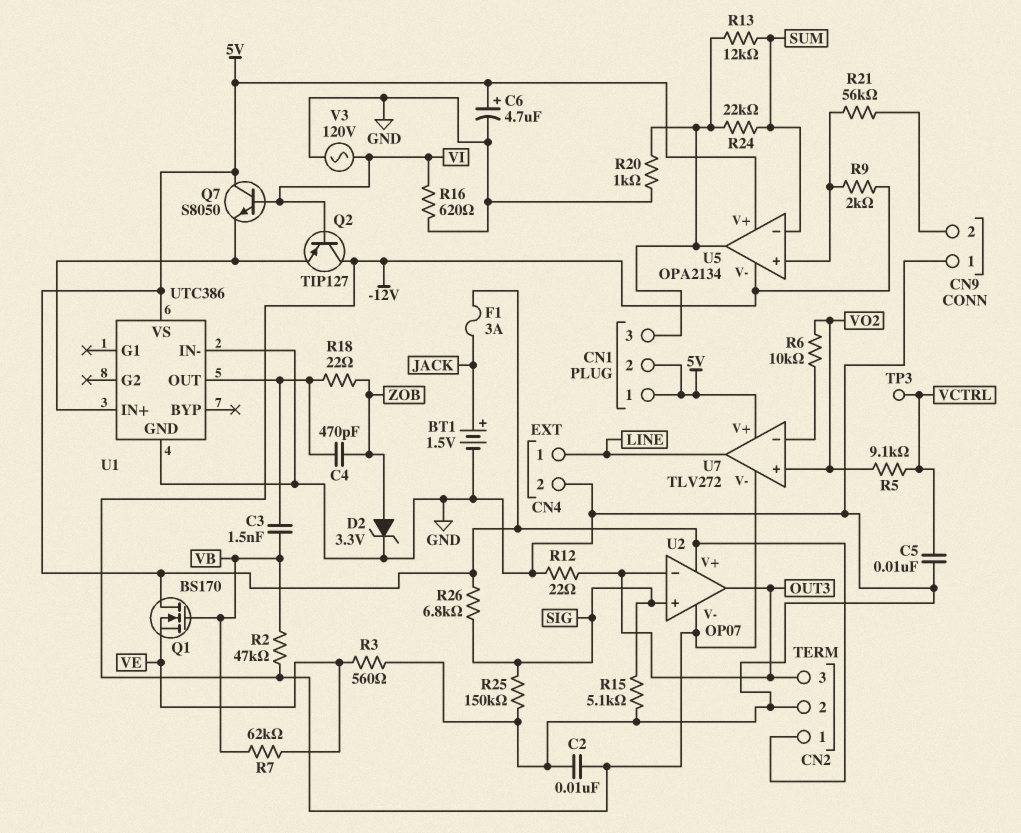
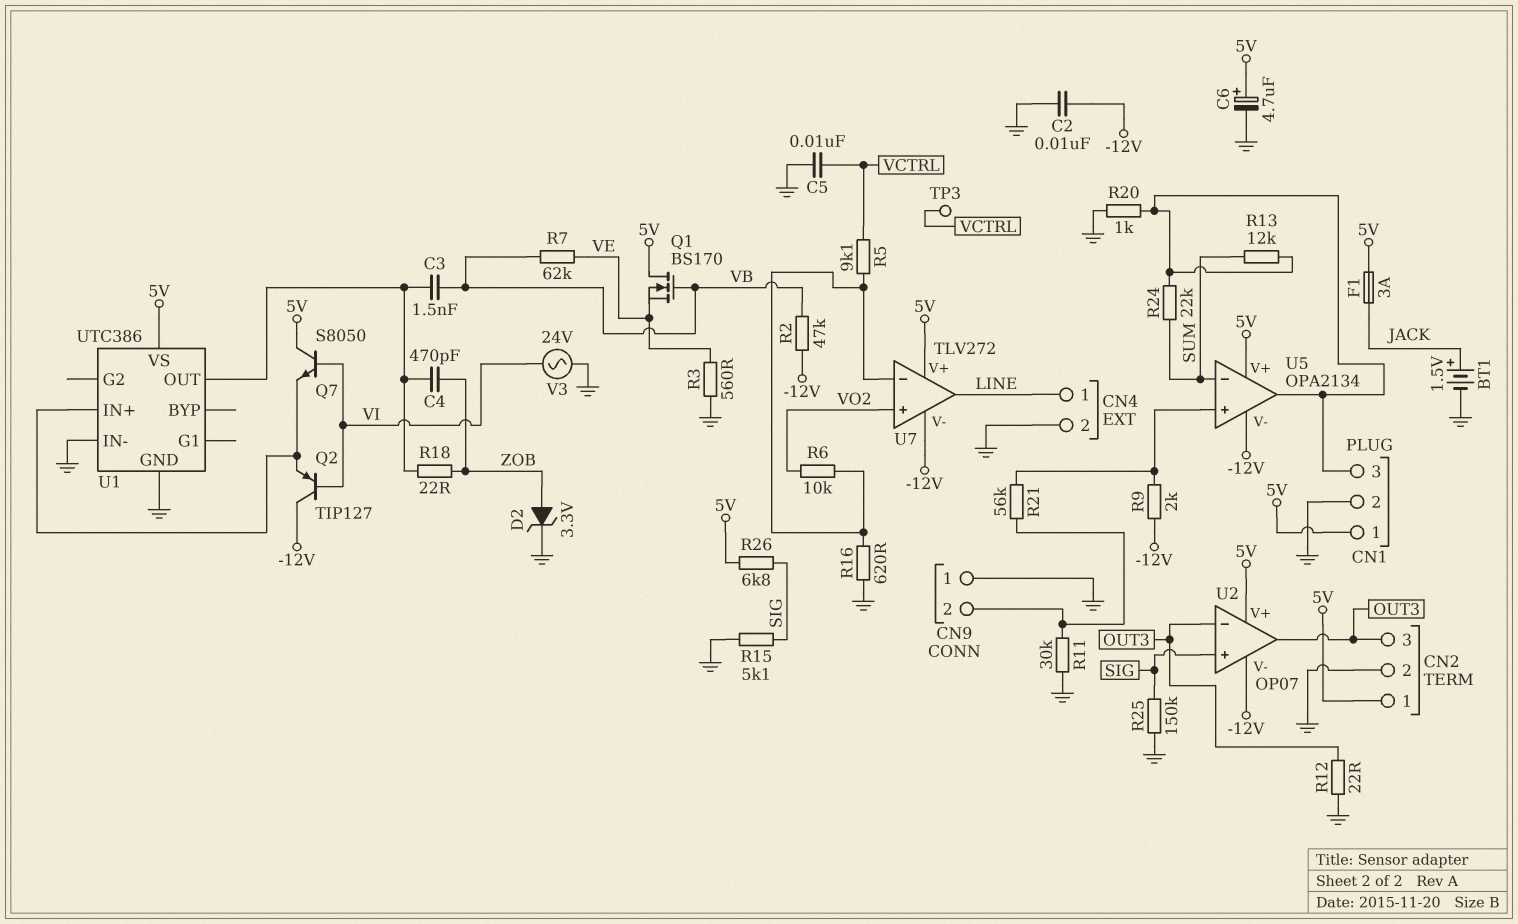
CN1 pin 2: 5V -> GND
R5: 9.1k (VCTRL, VO2) -> 9.1k (U7/in-, VCTRL)
R11: none -> 30k (CN9/2, GND)
R16: 620 (GND, VI) -> 620 (GND, U7/in-)
V3: AC 120V (GND, VI) -> AC 24V (GND, VI)

